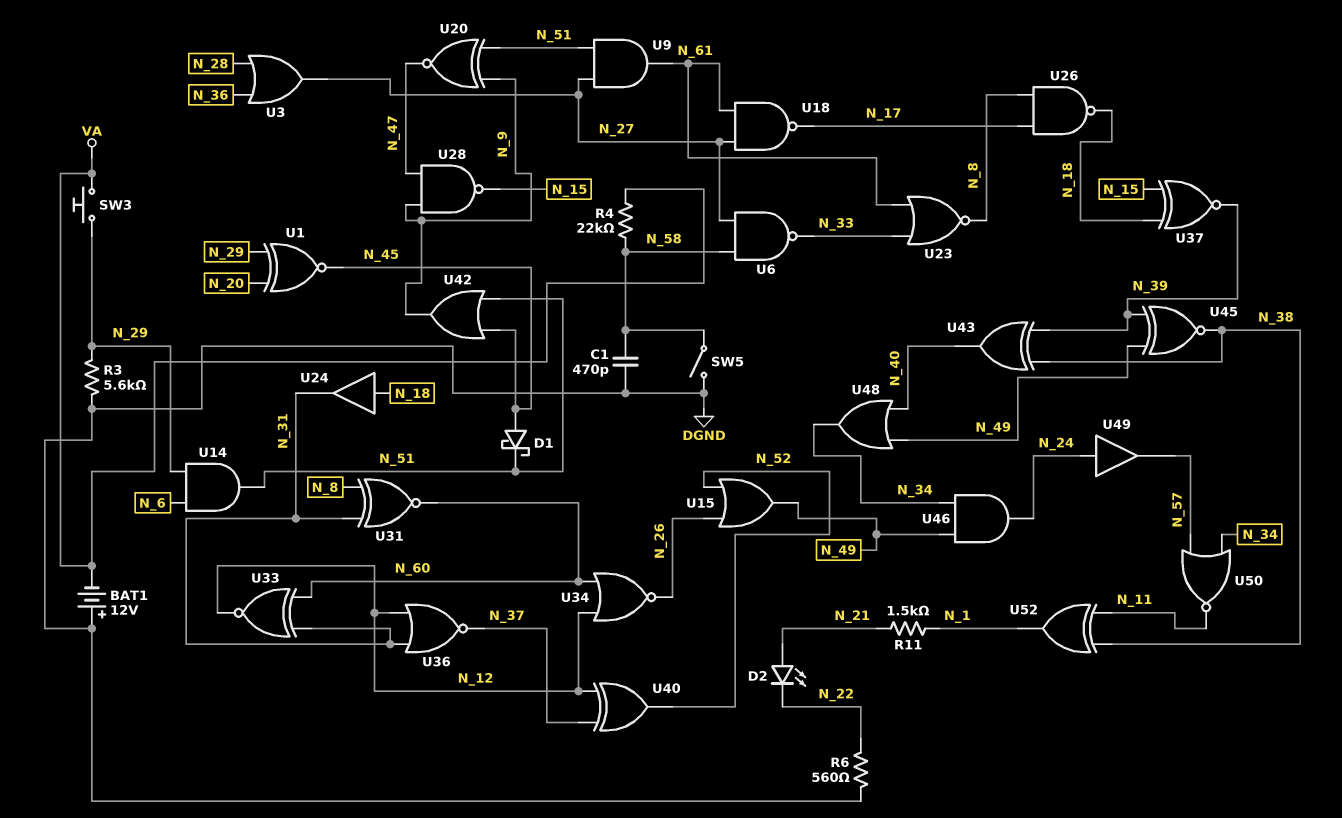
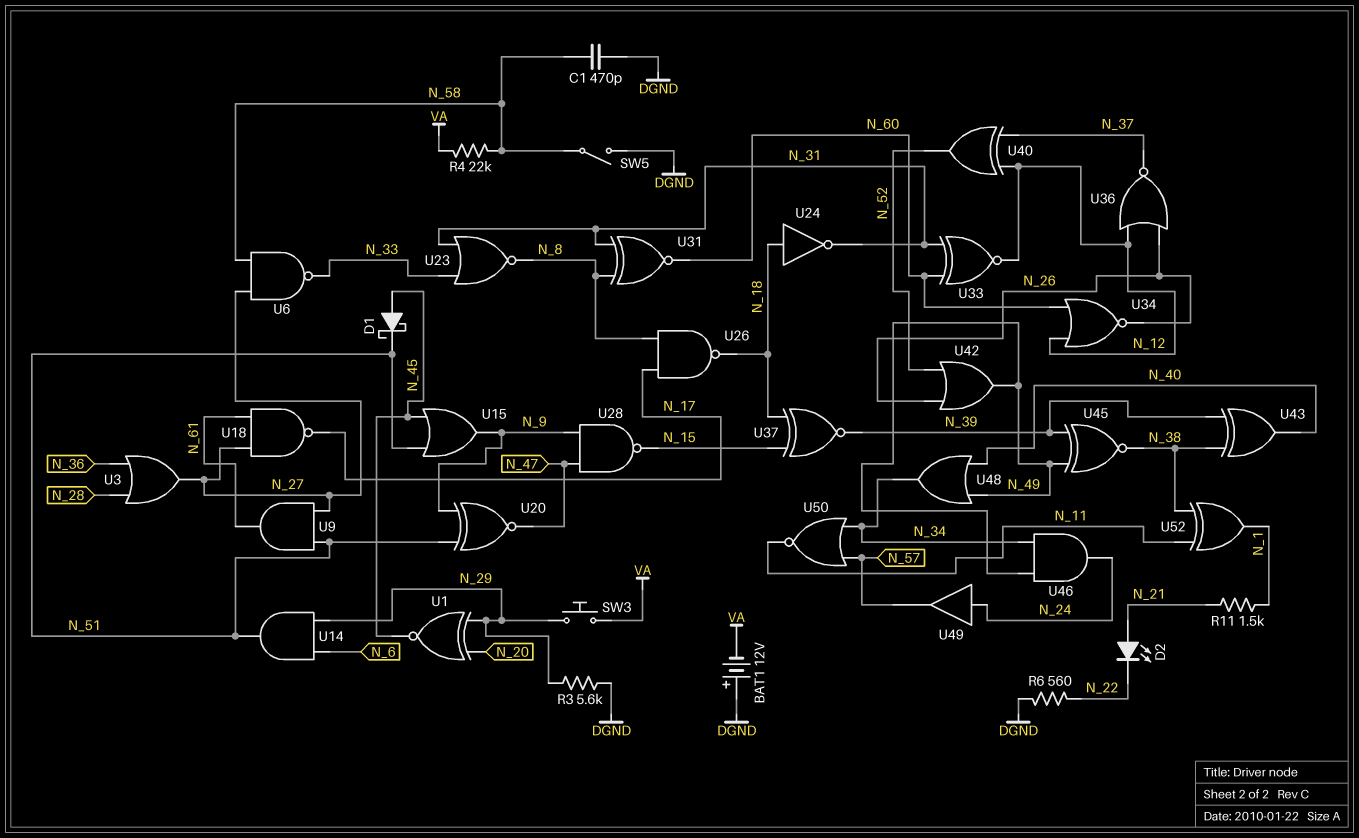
U15: OR (in N_26, in N_52, out N_49) -> OR (in N_45, in N_51, out N_9)
U23: NOR (in N_33, in N_61, out N_8) -> NOR (in N_31, in N_33, out N_8)
U24: buffer (in N_18, out N_31) -> NOT (in N_18, out N_31)
U36: NOR (in N_12, in N_31, out N_37) -> NOR (in N_12, in N_26, out N_37)
U42: OR (in N_45, in N_51, out N_9) -> OR (in N_26, in N_52, out N_49)

